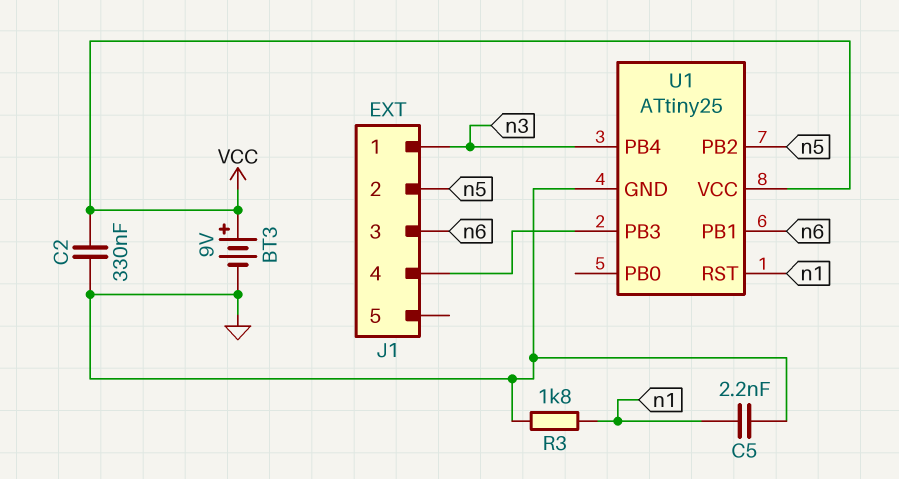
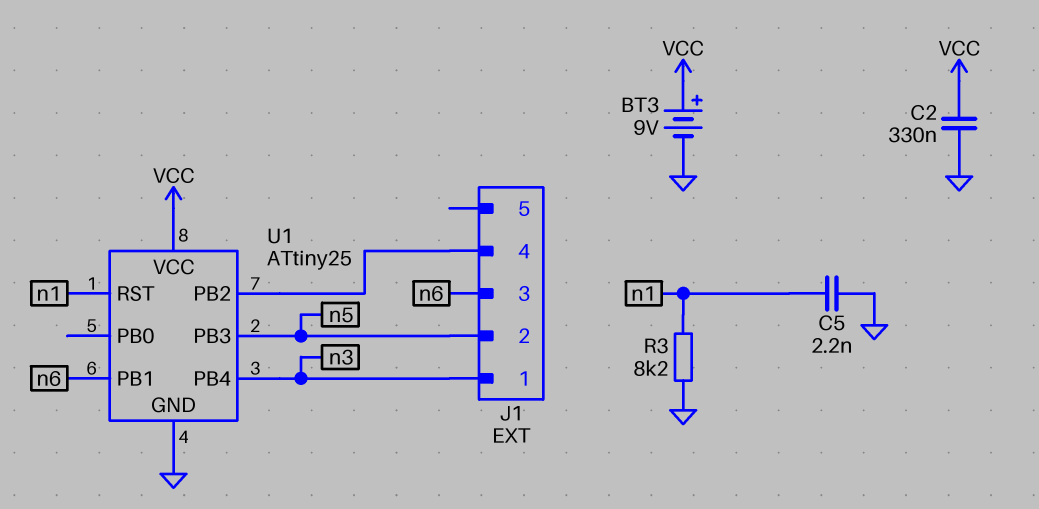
R3: 1.8k (GND, n1) -> 8.2k (GND, n1)
U1 pin PB2: n5 -> J1/4
U1 pin PB3: J1/4 -> n5

